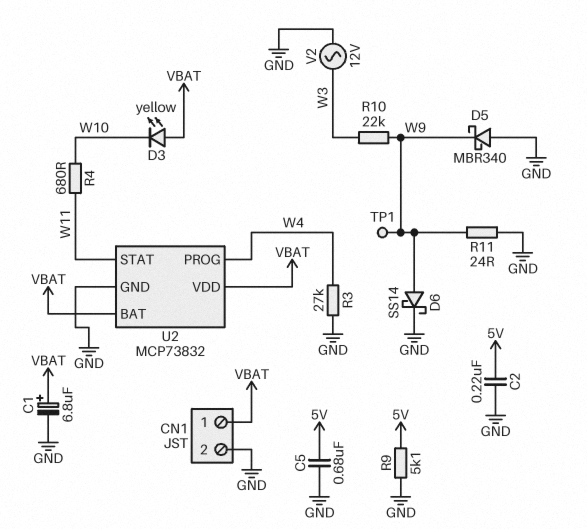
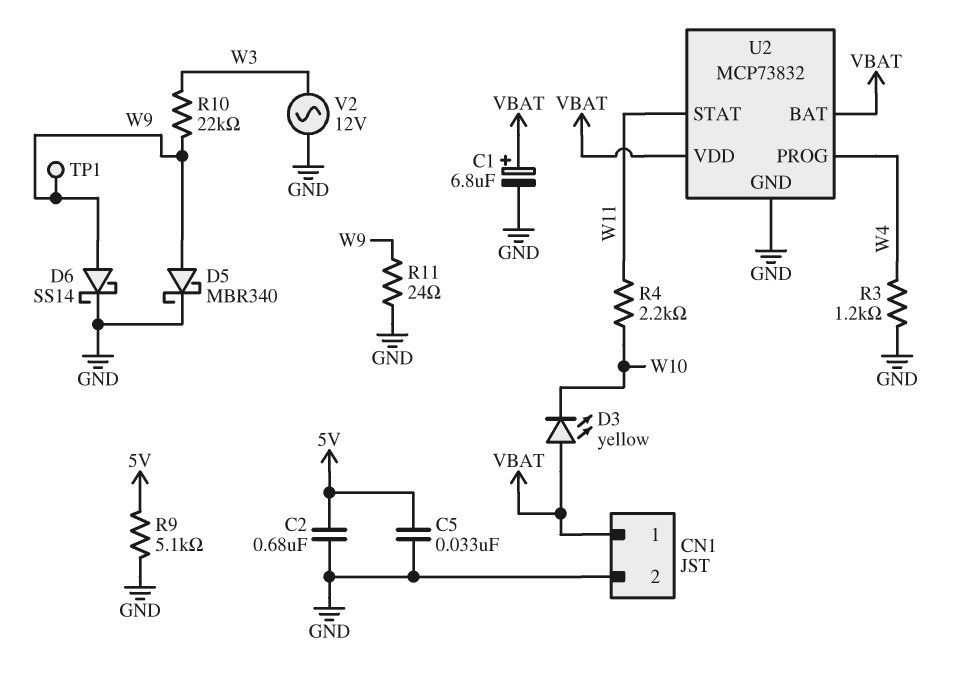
C2: 220nF (5V, GND) -> 680nF (5V, GND)
C5: 680nF (5V, GND) -> 33nF (5V, GND)
D5: schottky MBR340 (A GND, K W9) -> schottky MBR340 (A W9, K GND)
R3: 27k (GND, W4) -> 1.2k (GND, W4)
R4: 680 (W10, W11) -> 2.2k (W10, W11)

